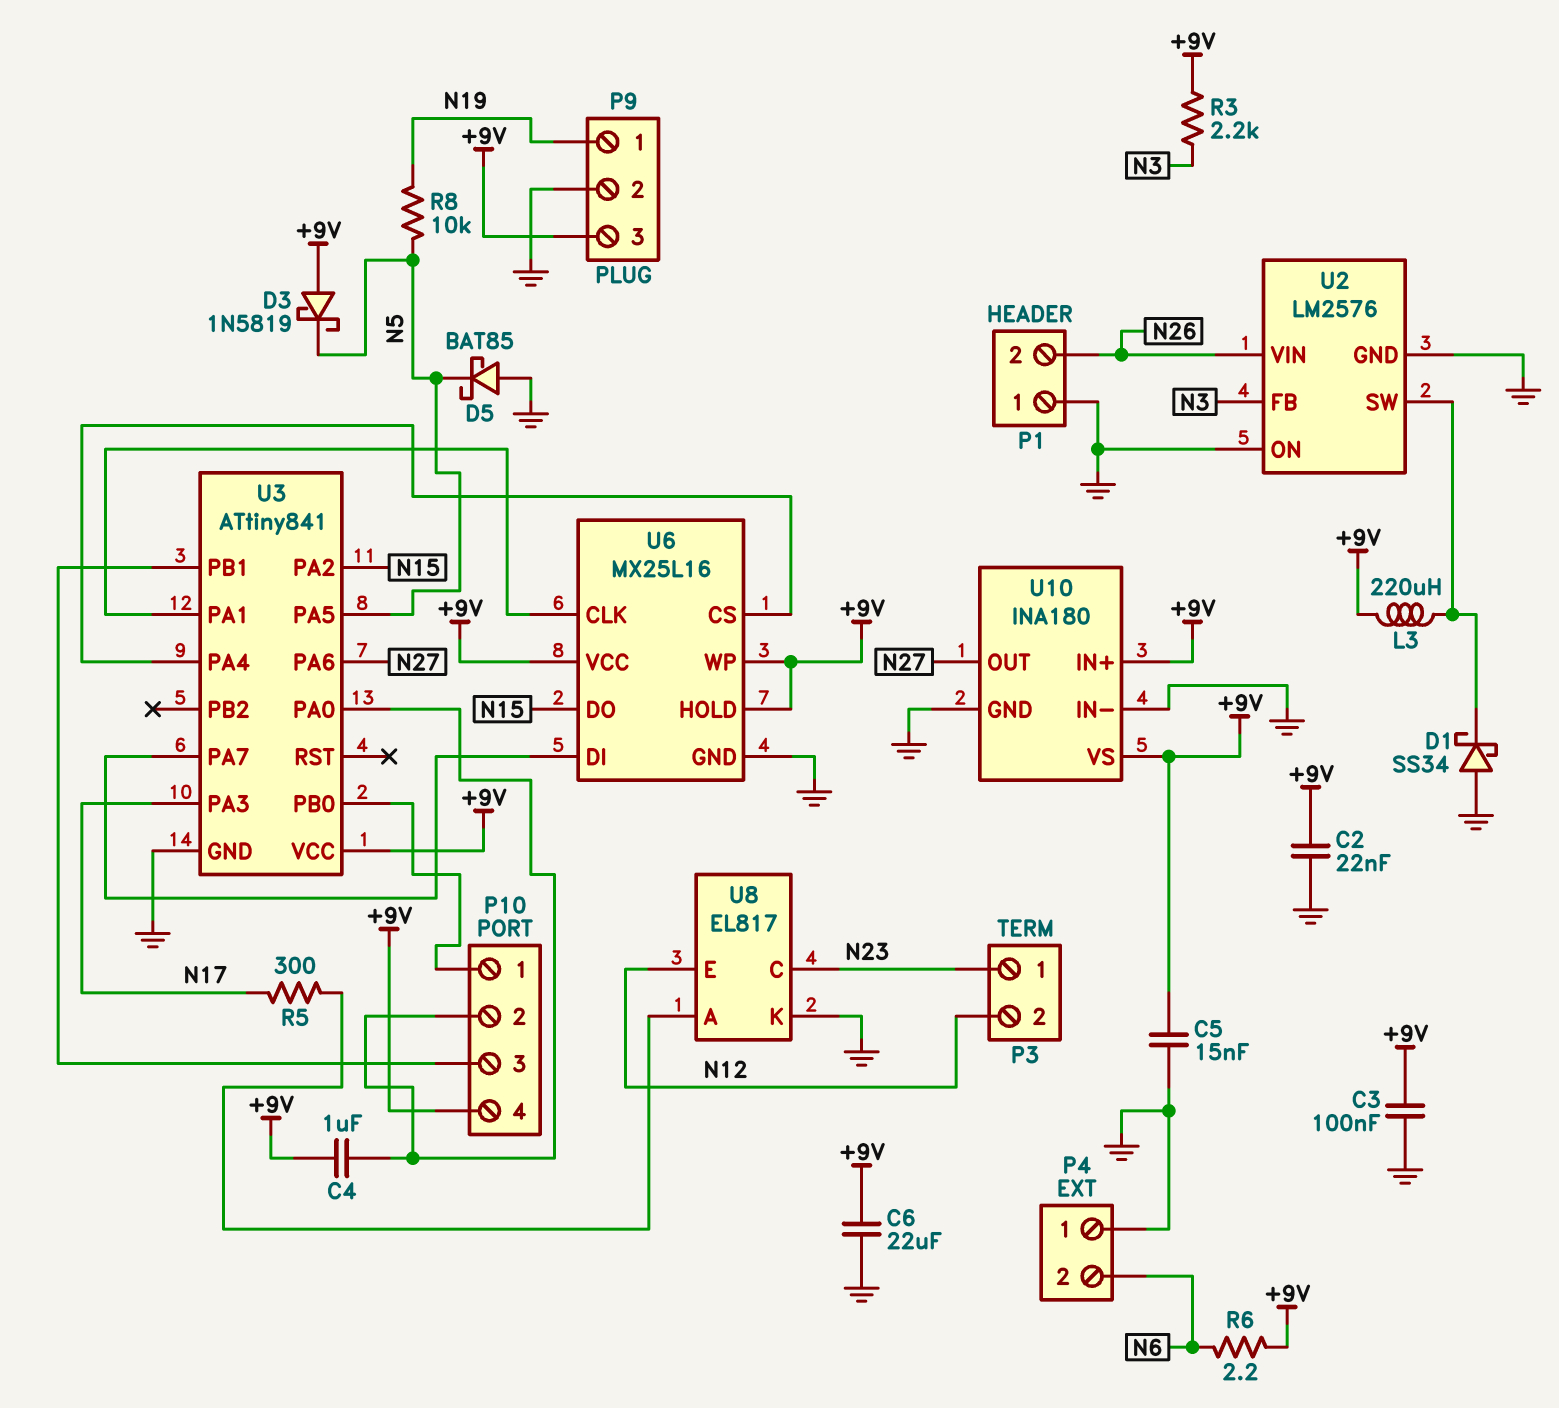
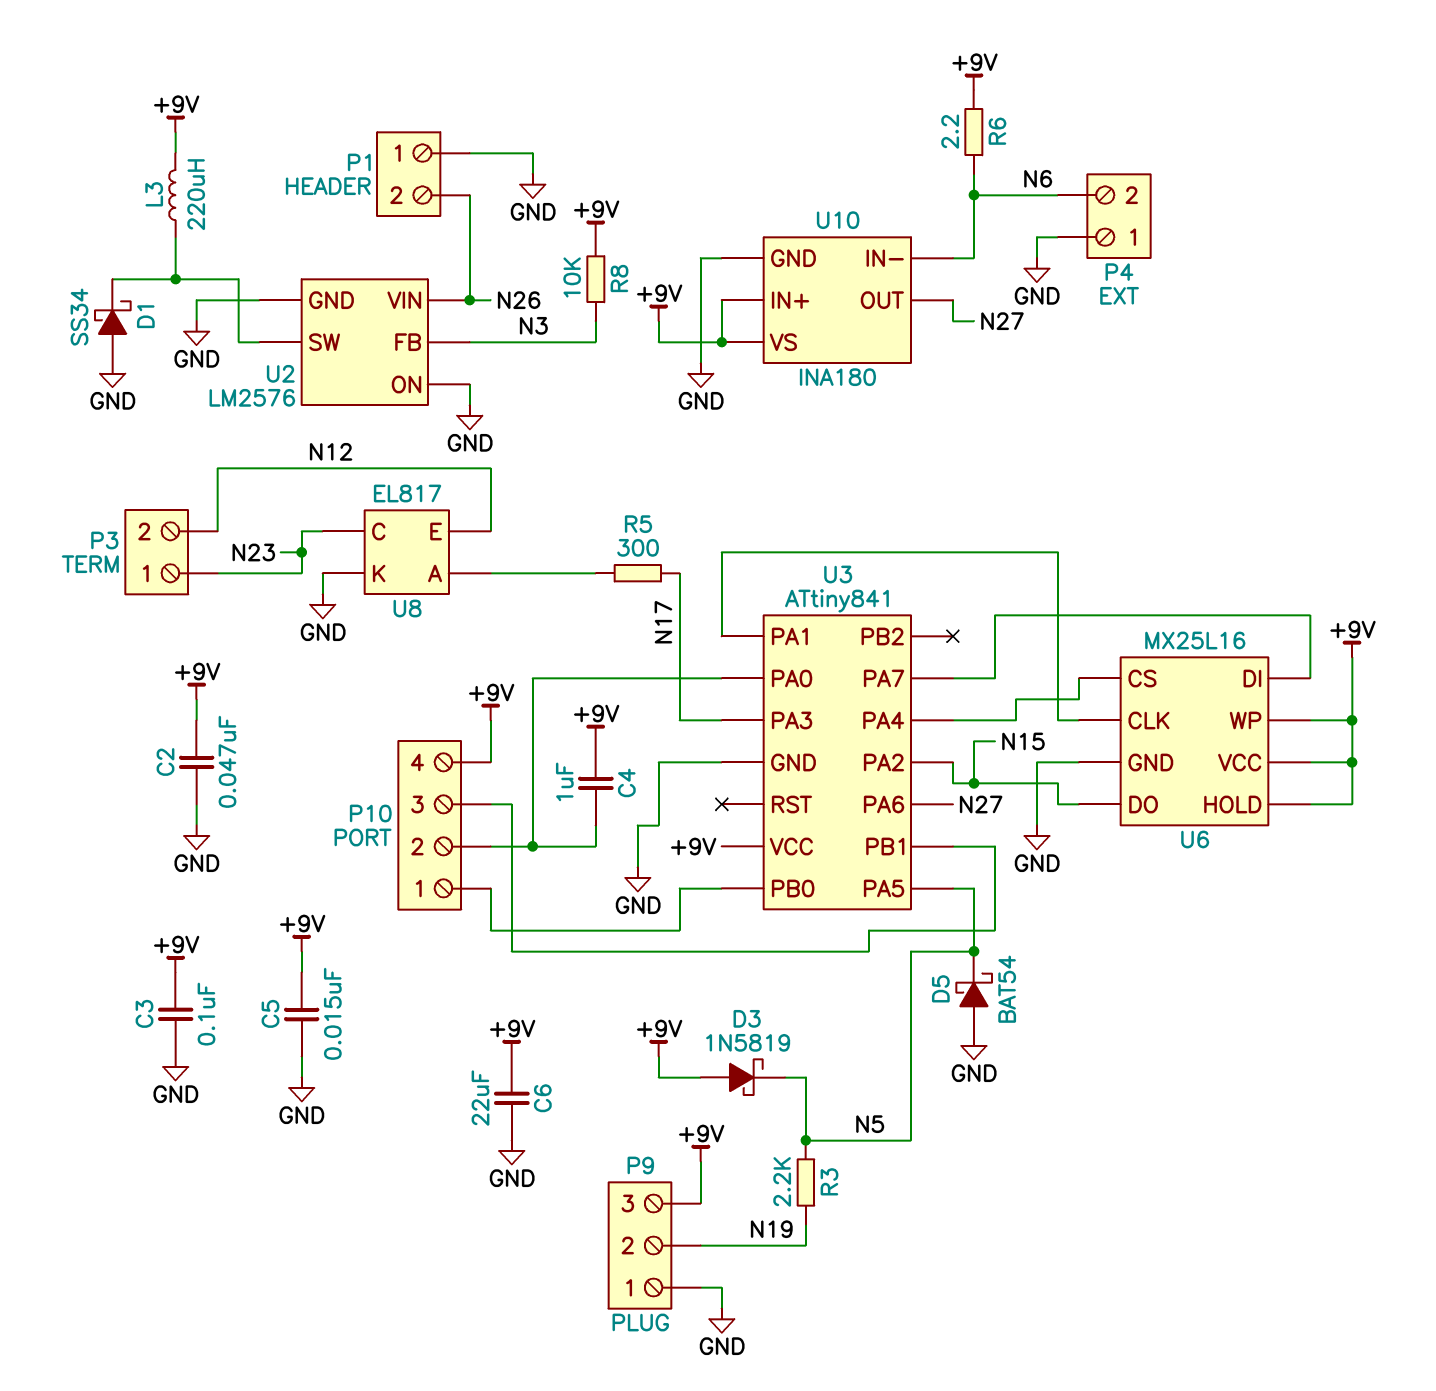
C2: 22nF (+9V, GND) -> 47nF (+9V, GND)
D5: schottky BAT85 (A GND, K N5) -> schottky BAT54 (A GND, K N5)
P9 pin 1: N19 -> GND
P9 pin 2: GND -> N19
R3: 2.2k (+9V, N3) -> 2.2k (N5, N19)
R8: 10k (N5, N19) -> 10k (+9V, N3)
U10 pin IN-: GND -> N6

